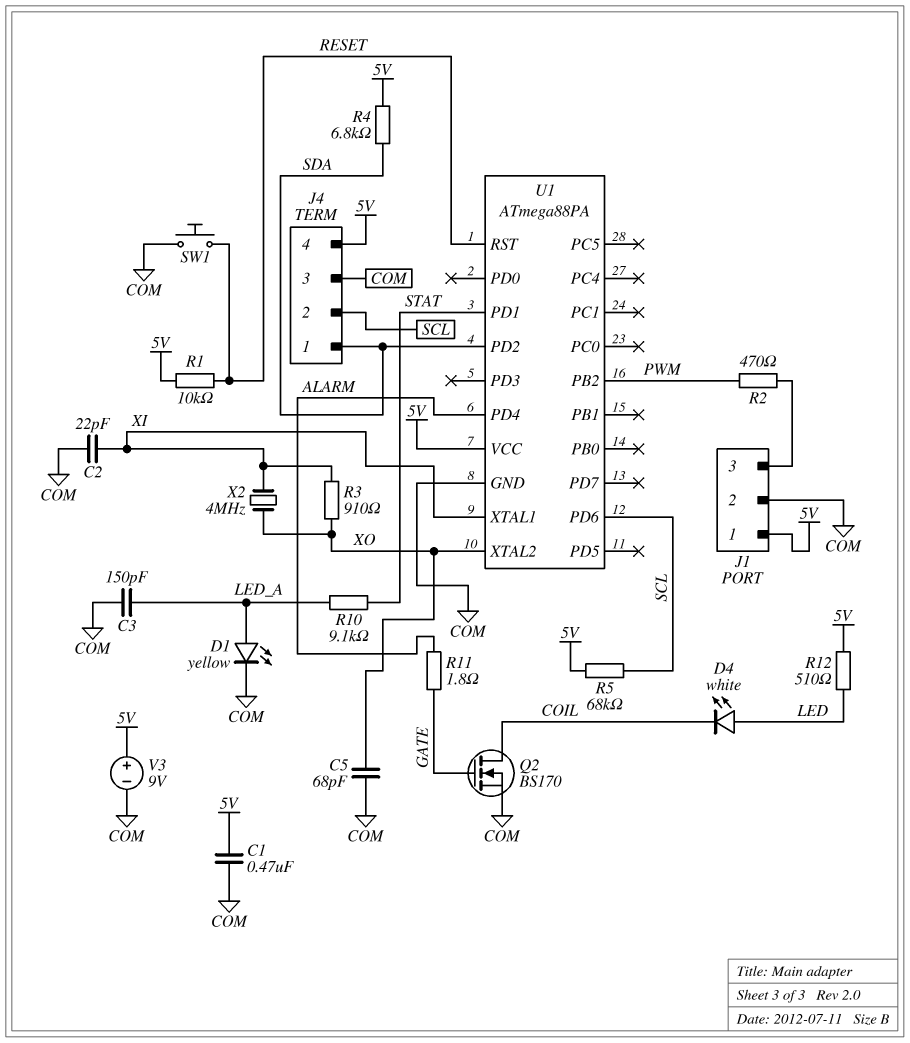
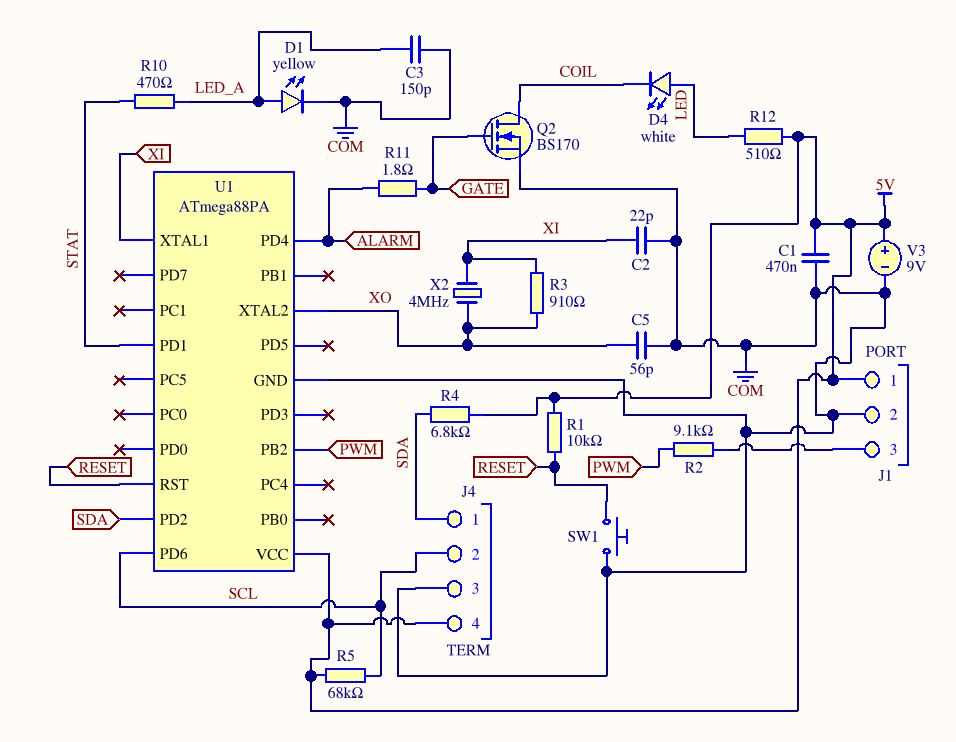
C5: 68pF (COM, XO) -> 56pF (COM, XO)
R2: 470 (J1/3, PWM) -> 9.1k (J1/3, PWM)
R10: 9.1k (LED_A, STAT) -> 470 (LED_A, STAT)

